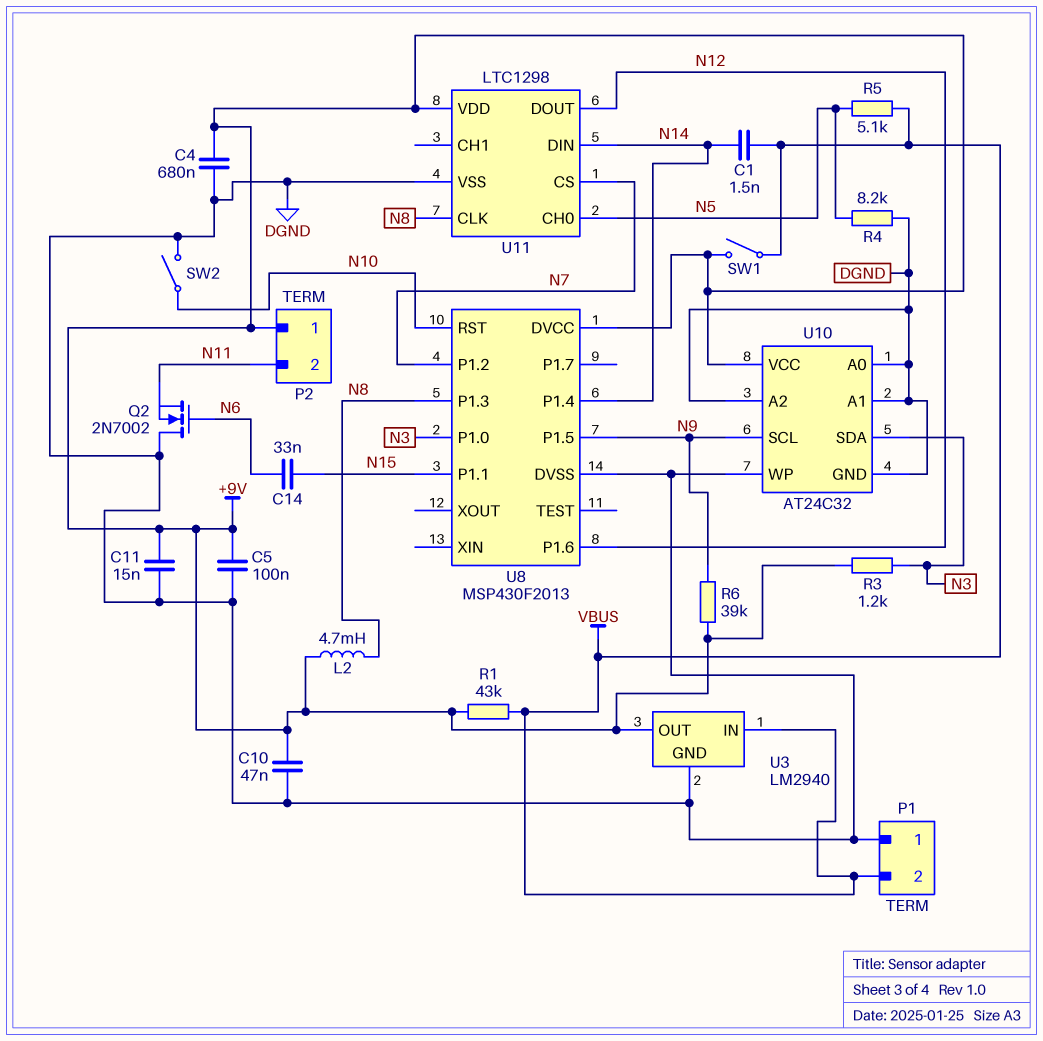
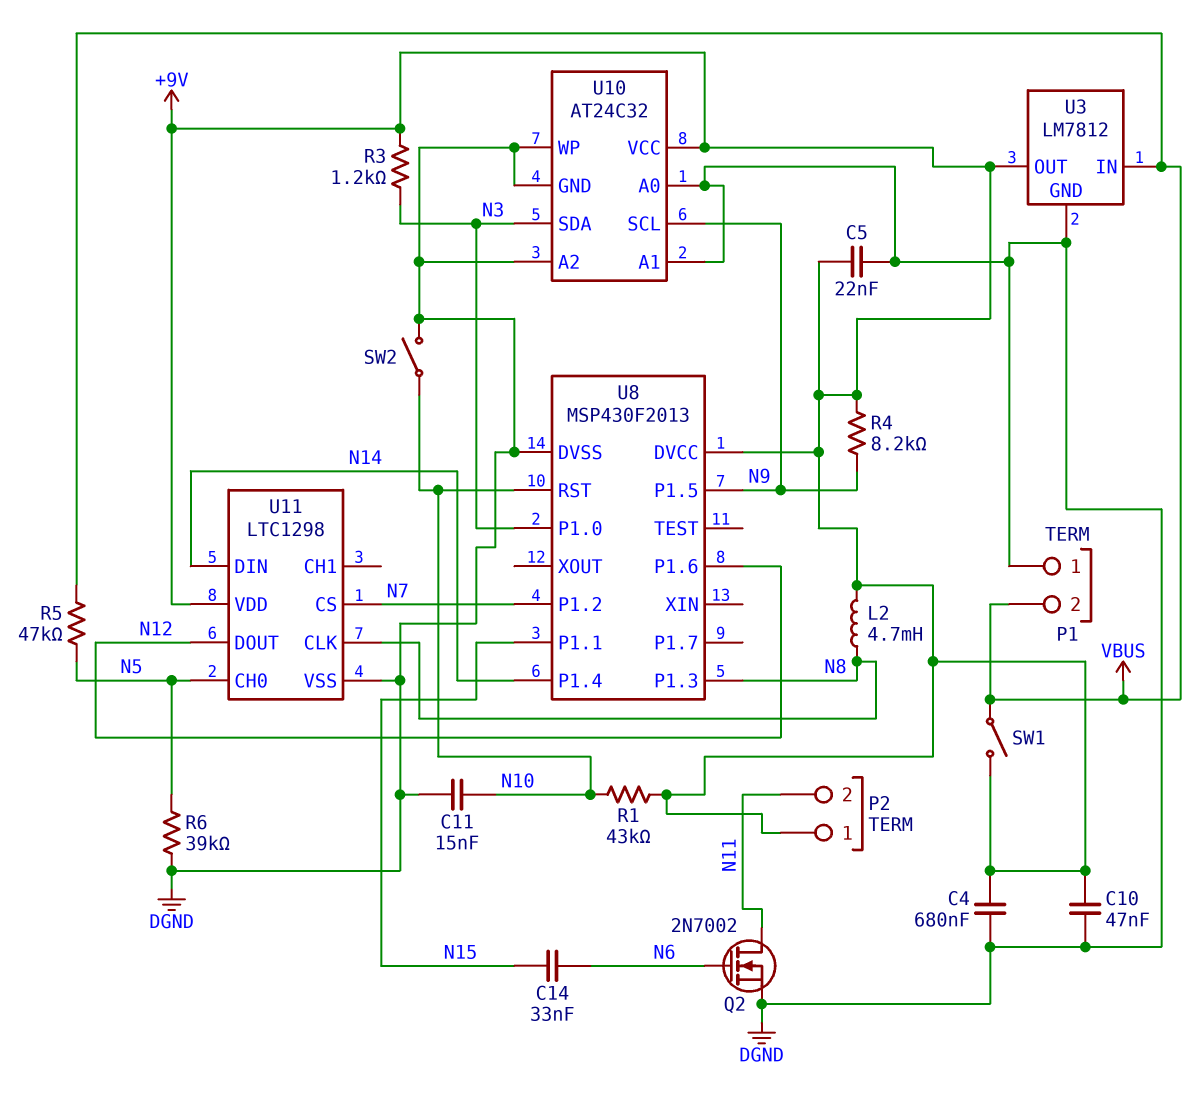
C1: 1.5nF (N14, VBUS) -> none
C5: 100nF (+9V, DGND) -> 22nF (+9V, DGND)
C11: 15nF (+9V, DGND) -> 15nF (DGND, N10)
Q2: NMOS 2N7002 (G N6, D DGND, S N11) -> NMOS 2N7002 (G N6, D N11, S DGND)
R1: 43k (+9V, VBUS) -> 43k (+9V, N10)
R4: 8.2k (DGND, N5) -> 8.2k (+9V, N9)
R5: 5.1k (N5, VBUS) -> 47k (N5, VBUS)
R6: 39k (+9V, N9) -> 39k (DGND, N5)
U3: LM2940 -> LM7812

